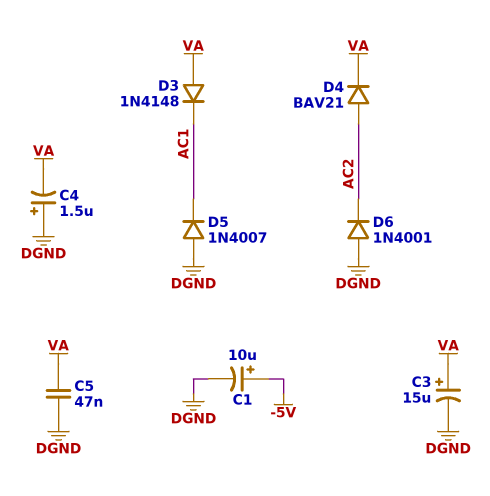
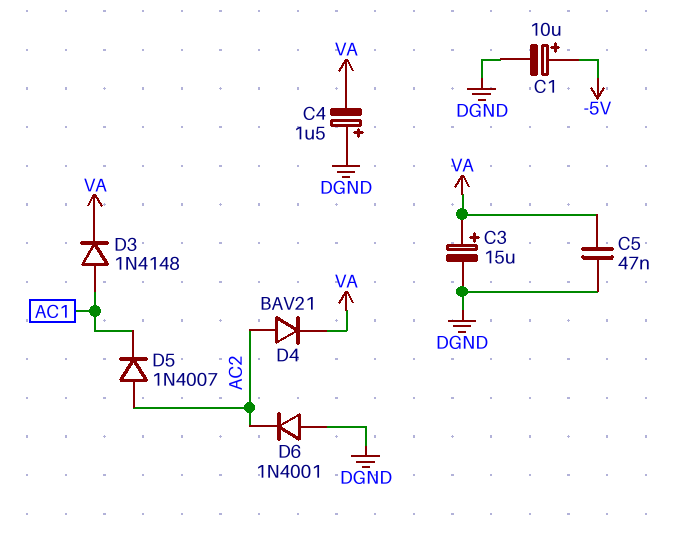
D3: diode 1N4148 (A VA, K AC1) -> diode 1N4148 (A AC1, K VA)
D5: diode 1N4007 (A DGND, K AC1) -> diode 1N4007 (A AC2, K AC1)

